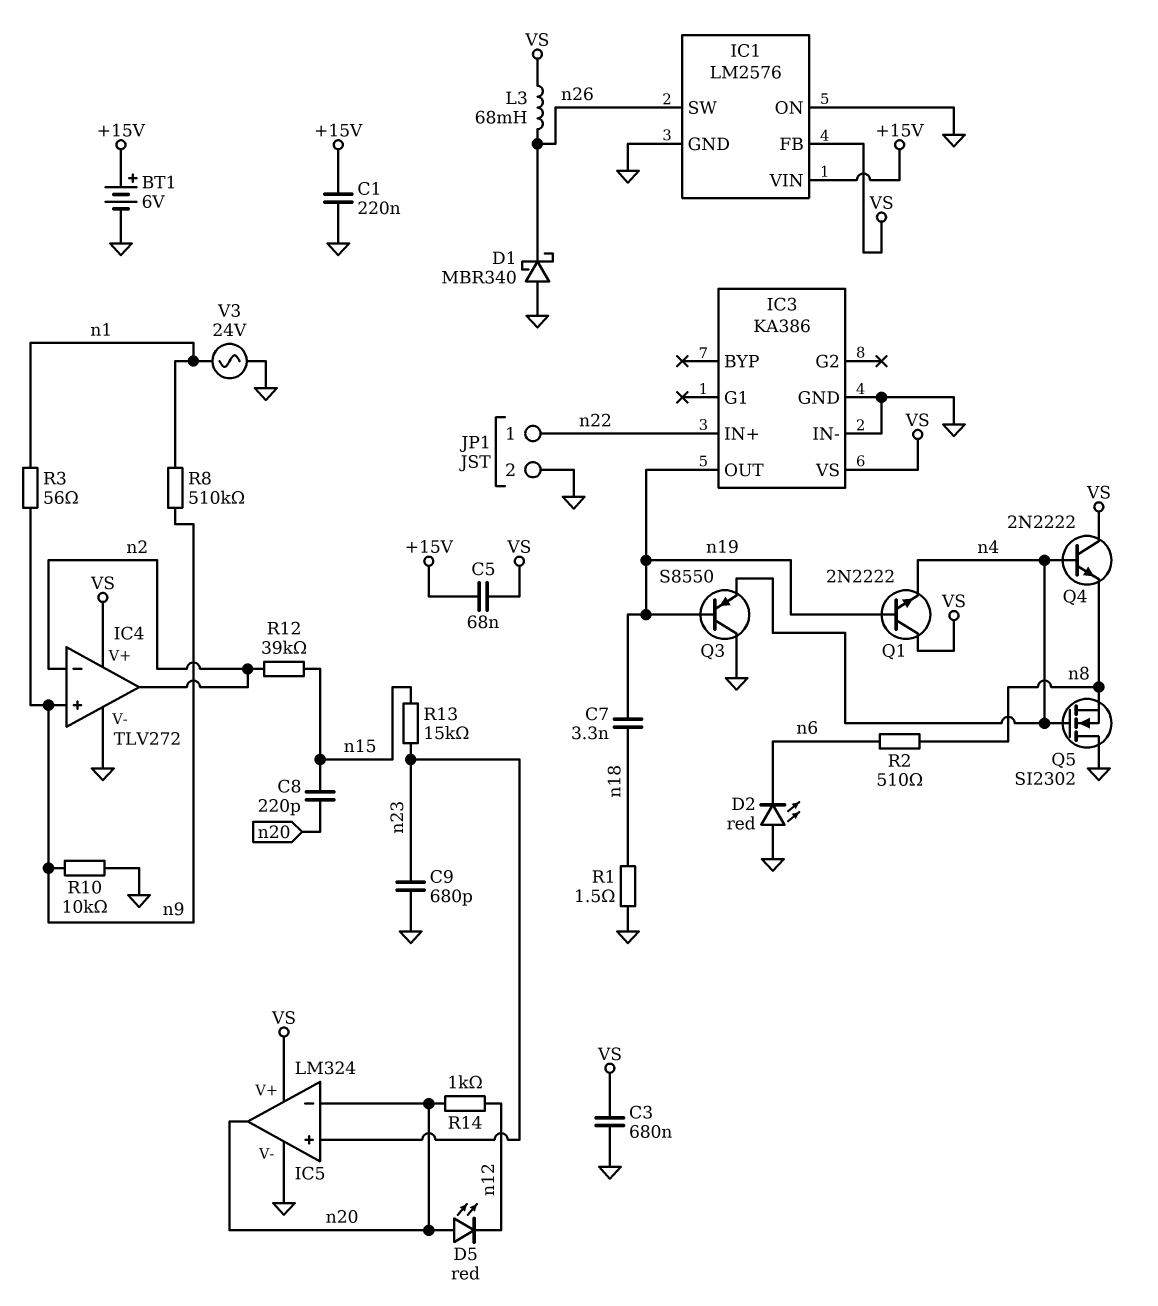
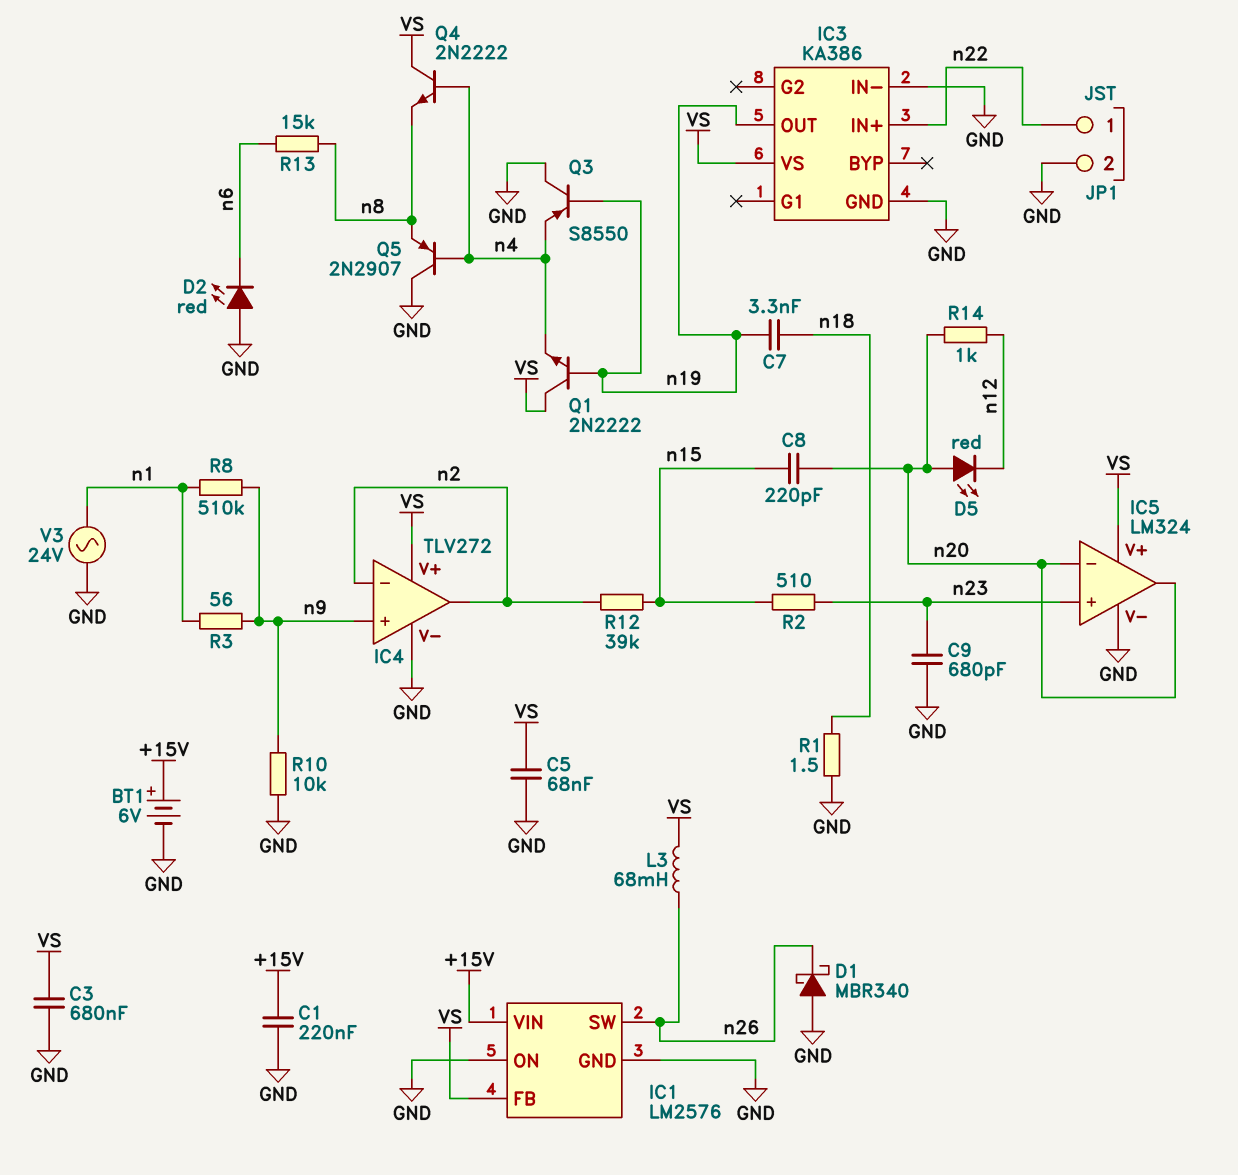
C5: 68nF (+15V, VS) -> 68nF (GND, VS)
Q5: NMOS SI2302 (G n4, D GND, S n8) -> PNP 2N2907 (B n4, C GND, E n8)
R2: 510 (n6, n8) -> 510 (n15, n23)
R13: 15k (n15, n23) -> 15k (n6, n8)

